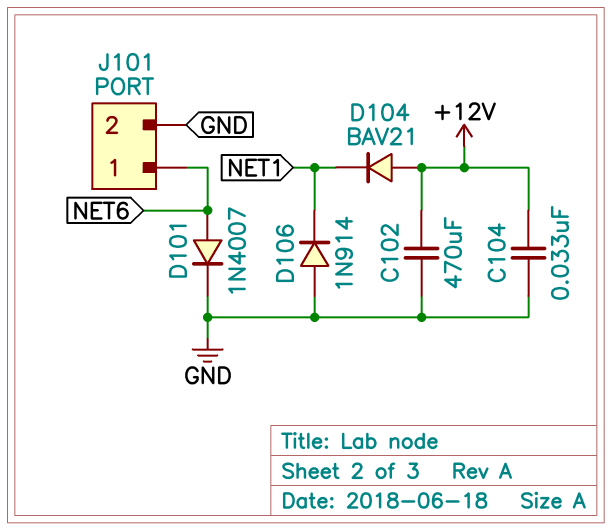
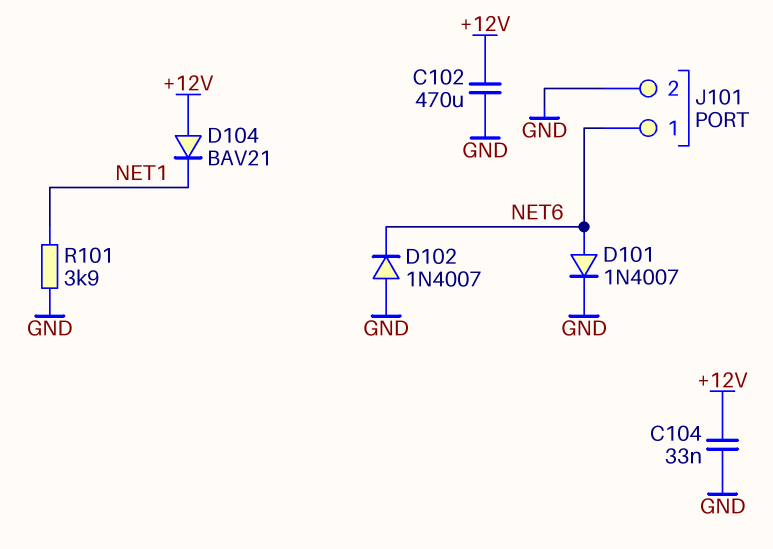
D102: none -> diode 1N4007 (A GND, K NET6)
D106: diode 1N914 (A GND, K NET1) -> none
R101: none -> 3.9k (GND, NET1)

